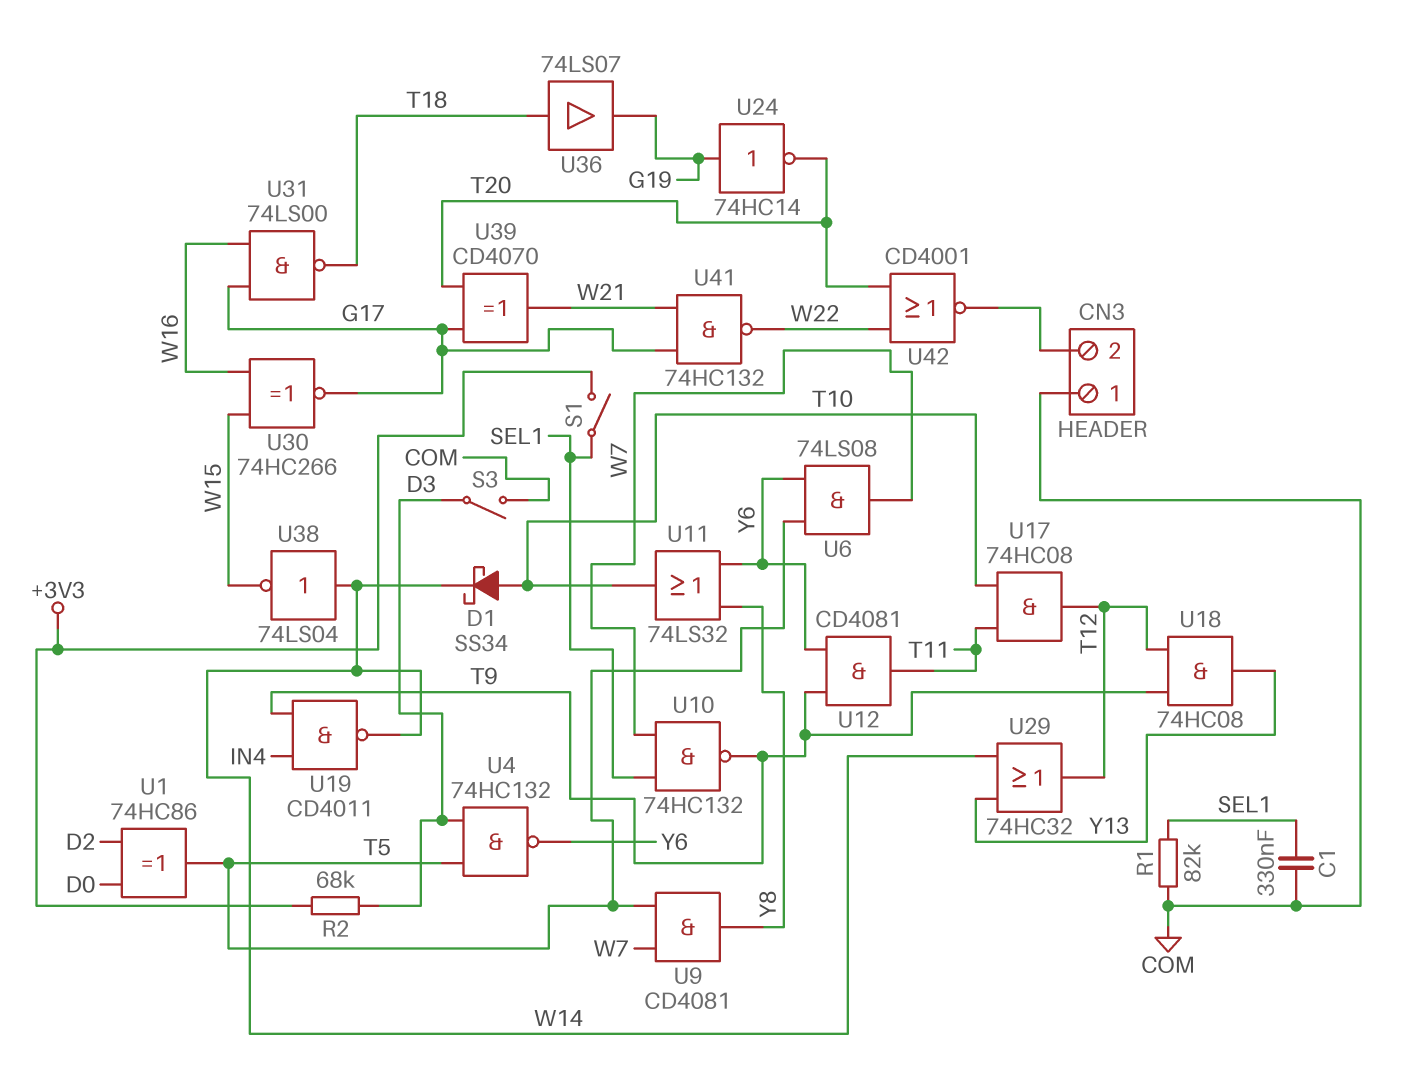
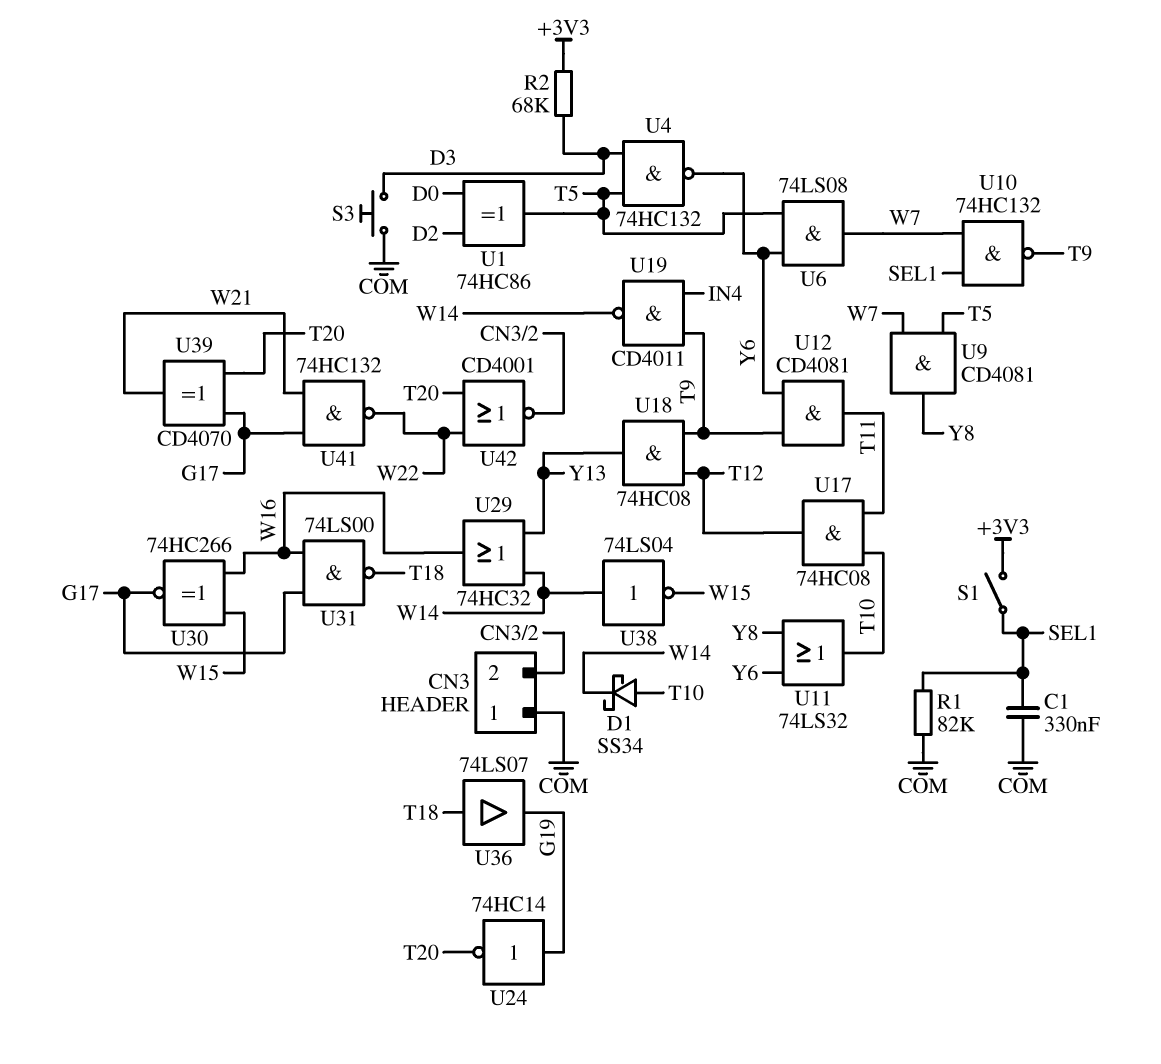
S3: switch (COM, D3) -> button (COM, D3)
U29: OR 74HC32 (in W14, in Y13, out T12) -> OR 74HC32 (in W14, in Y13, out W16)

